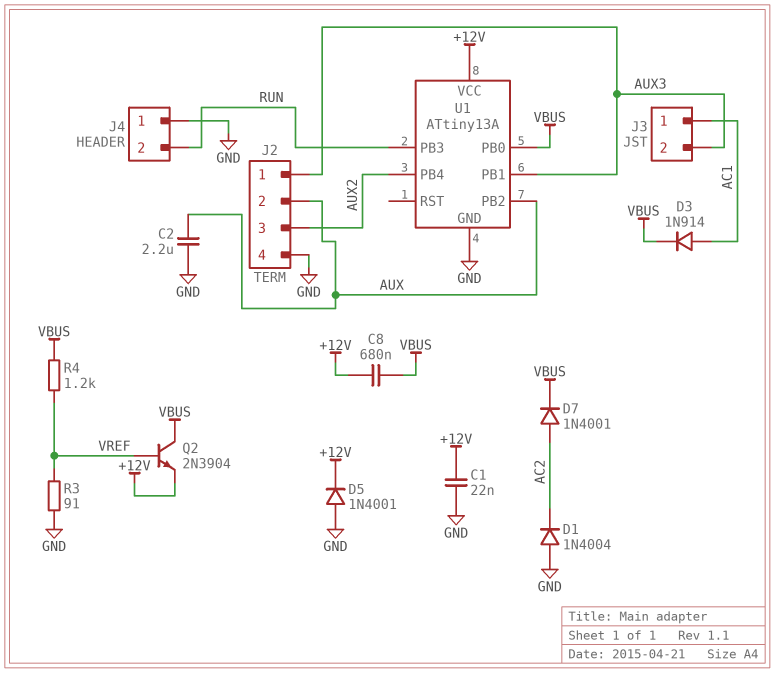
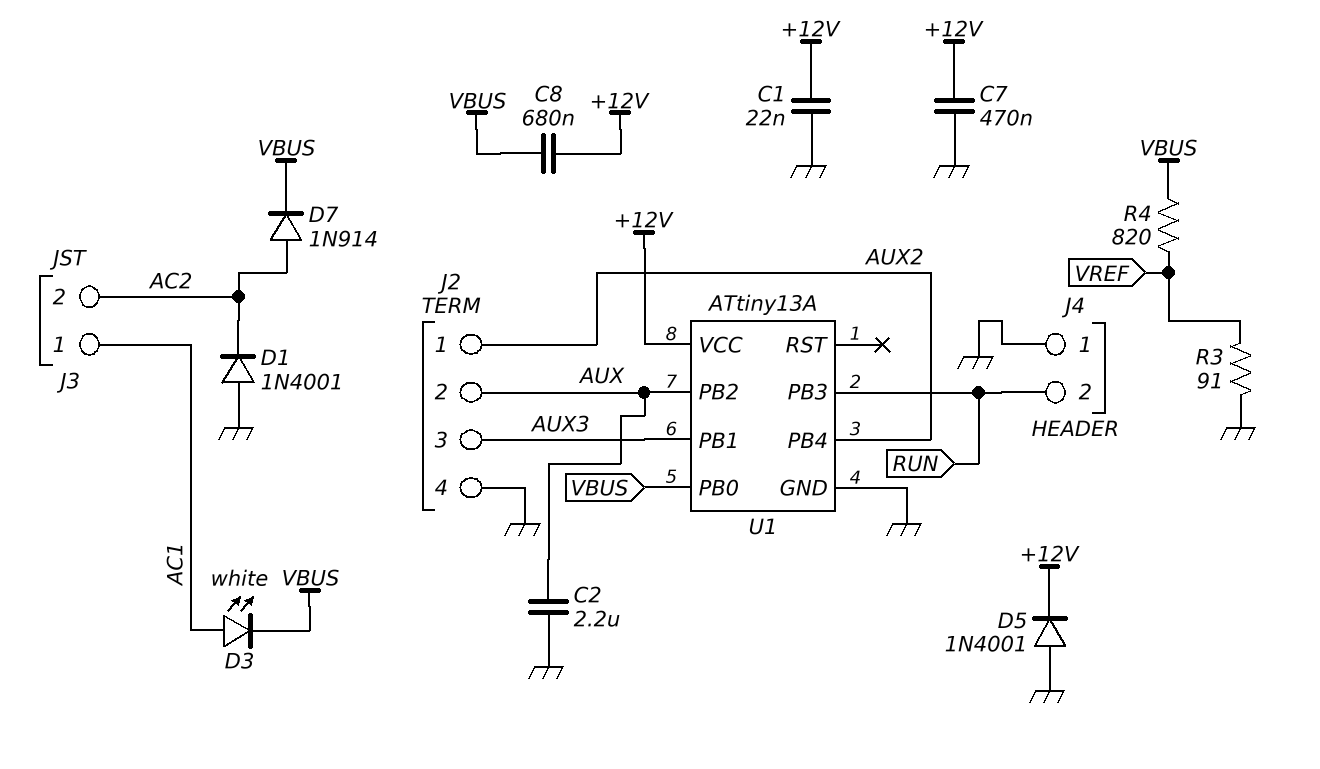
C7: none -> 470nF (+12V, GND)
D1: diode 1N4004 (A GND, K AC2) -> diode 1N4001 (A GND, K AC2)
D3: diode 1N914 (A AC1, K VBUS) -> LED white (A AC1, K VBUS)
D7: diode 1N4001 (A AC2, K VBUS) -> diode 1N914 (A AC2, K VBUS)
J2 pin 1: AUX3 -> AUX2
J2 pin 3: AUX2 -> AUX3
J3 pin 2: AUX3 -> AC2
Q2: NPN 2N3904 (B VREF, C VBUS, E +12V) -> none
R4: 1.2k (VBUS, VREF) -> 820 (VBUS, VREF)

